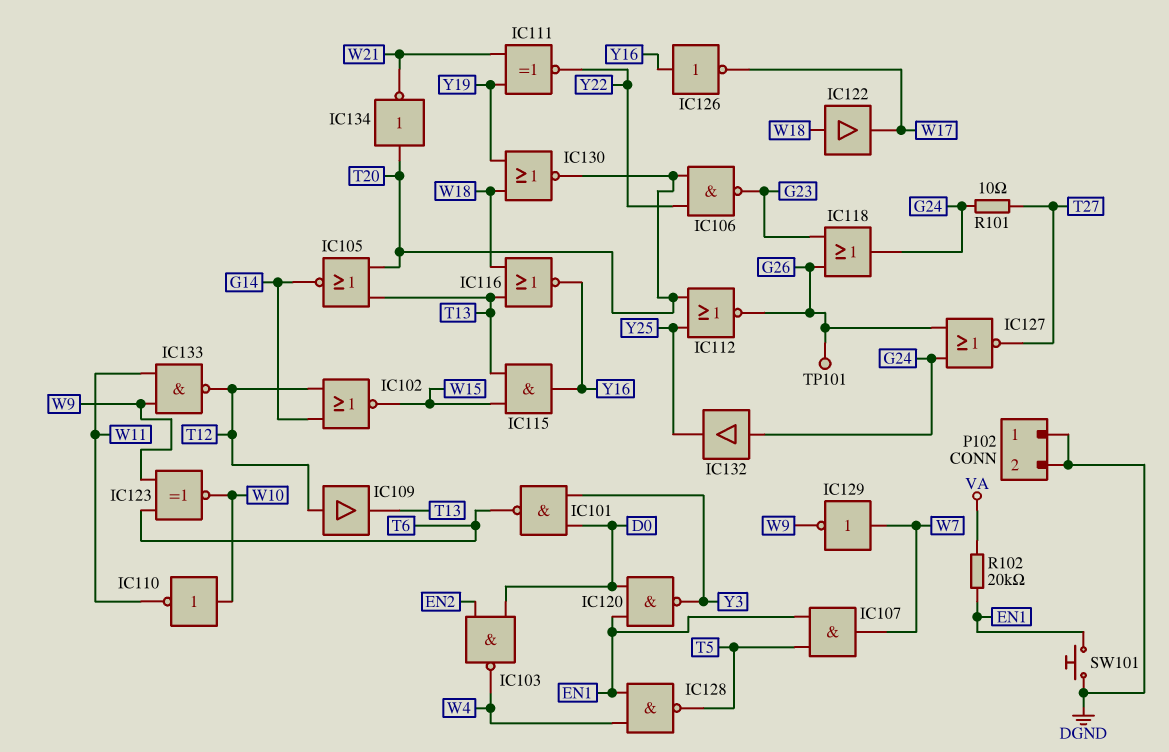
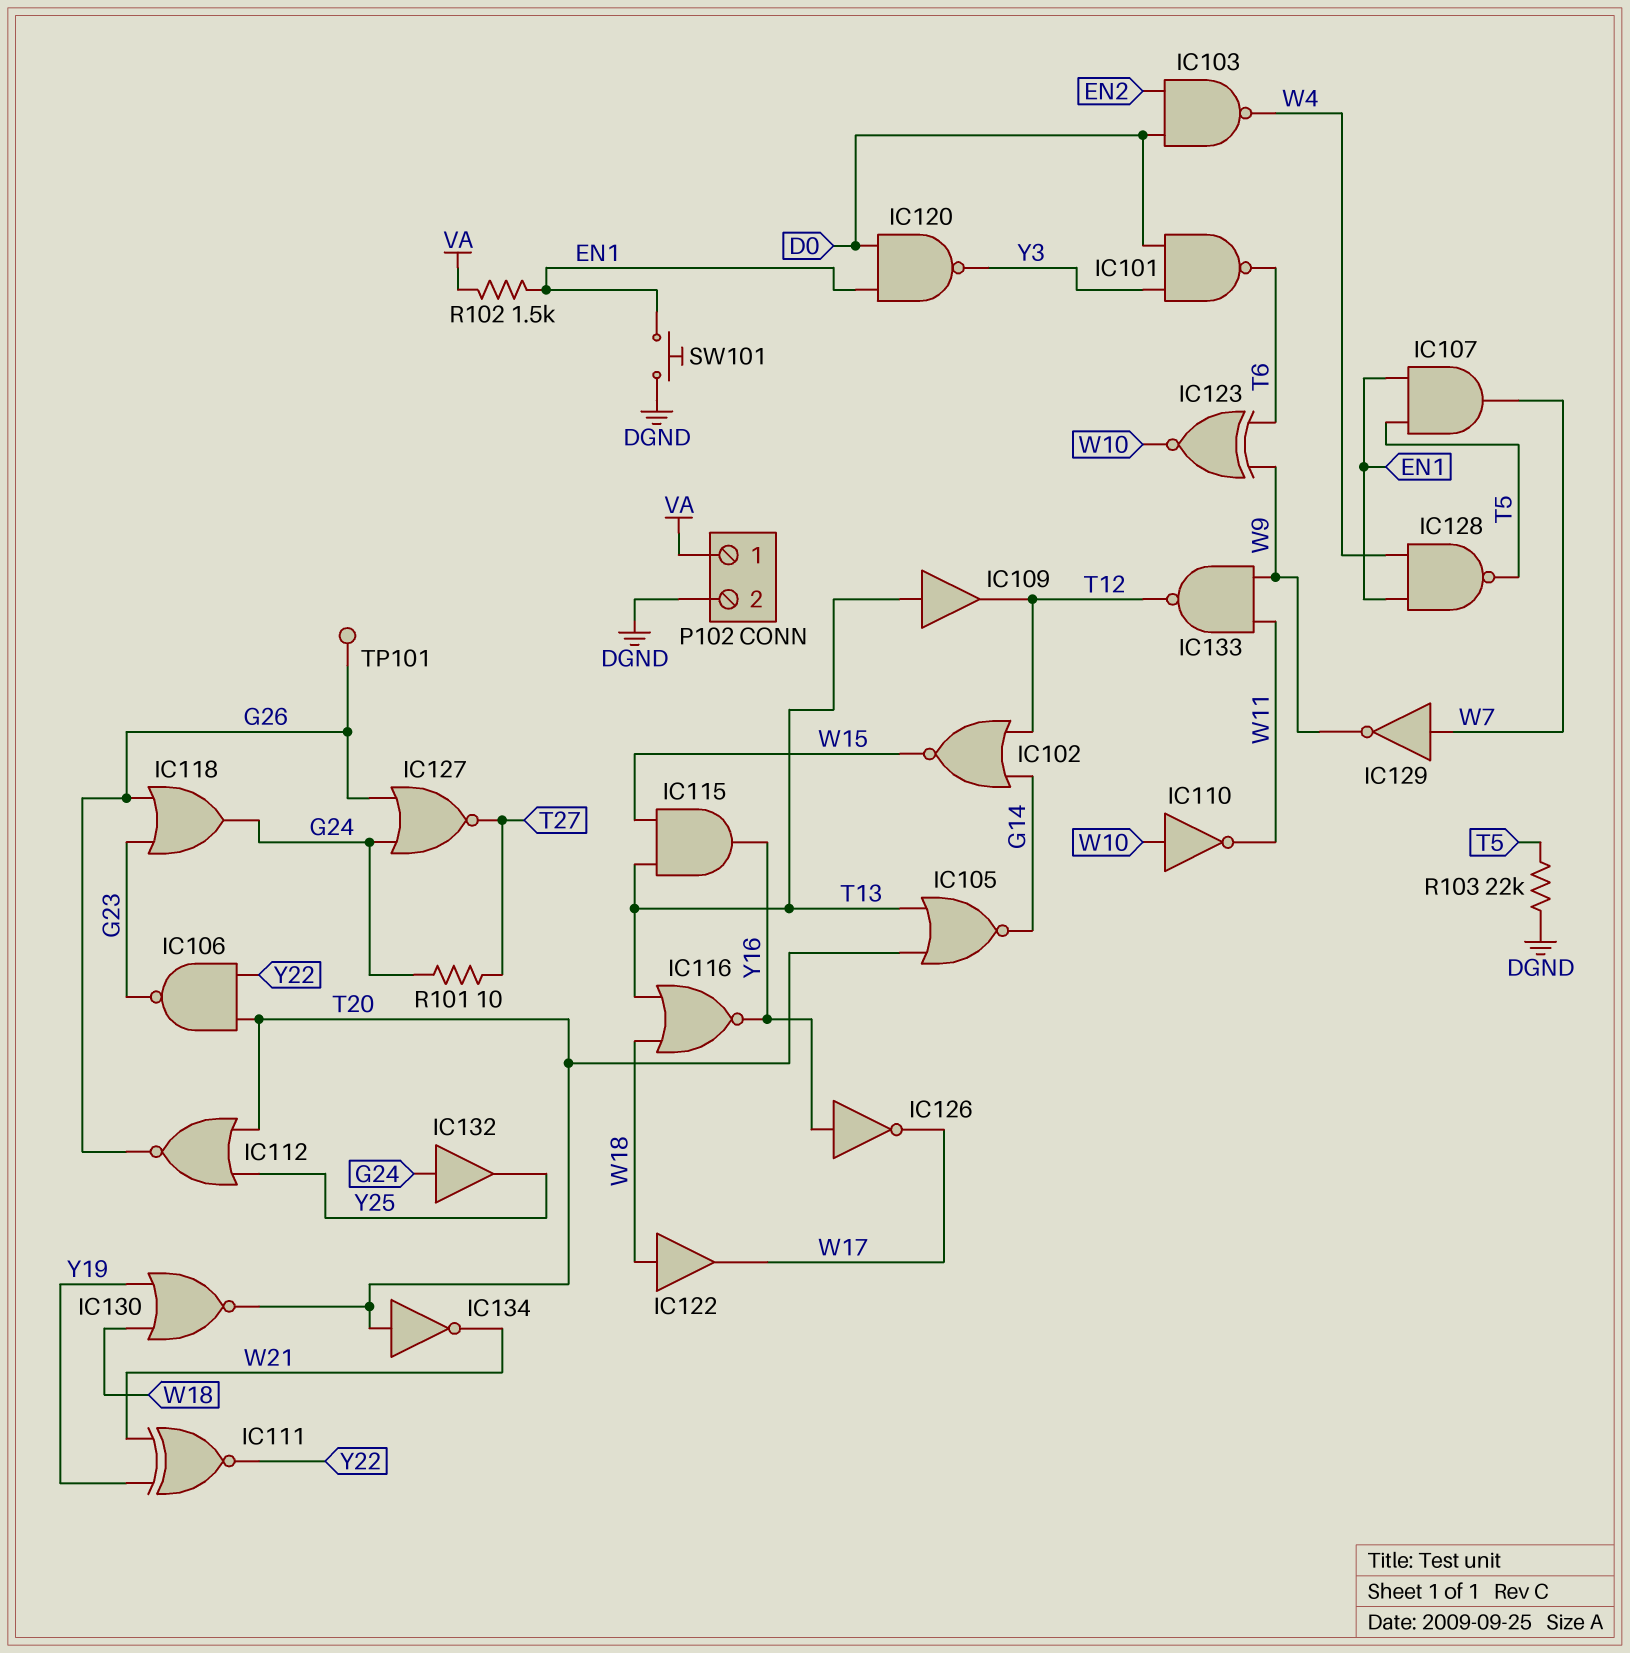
IC109: buffer (in T12, out T13) -> buffer (in T13, out T12)
P102 pin 1: DGND -> VA
R102: 20k (EN1, VA) -> 1.5k (EN1, VA)
R103: none -> 22k (DGND, T5)

